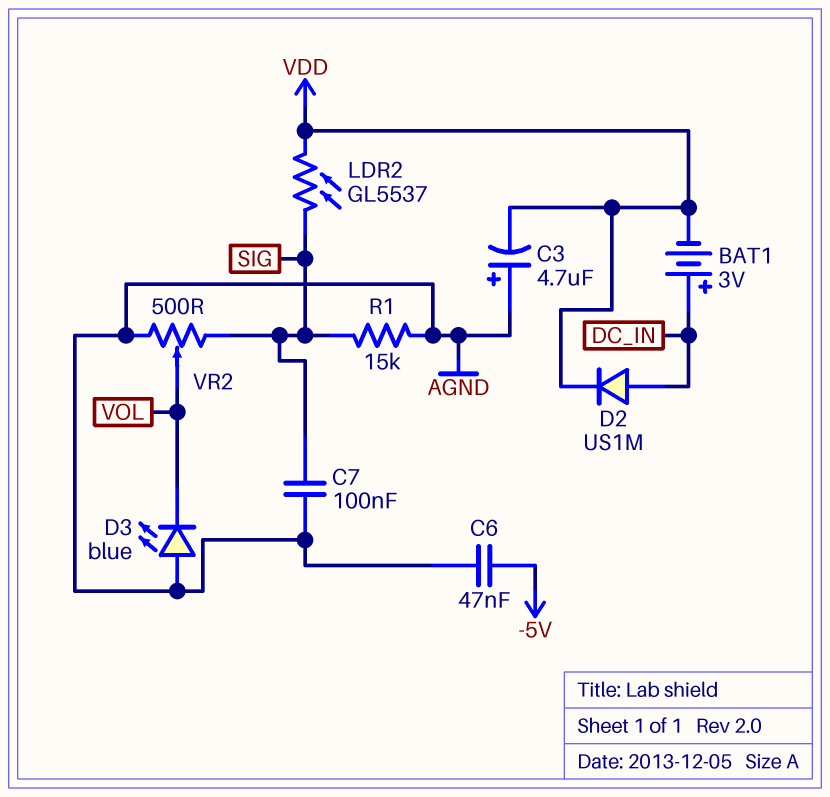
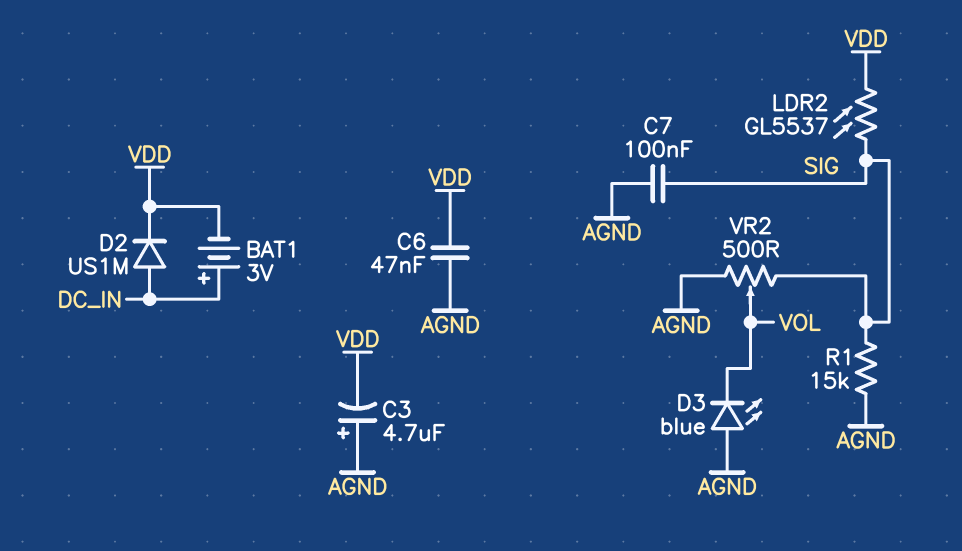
C6: 47nF (-5V, AGND) -> 47nF (AGND, VDD)

